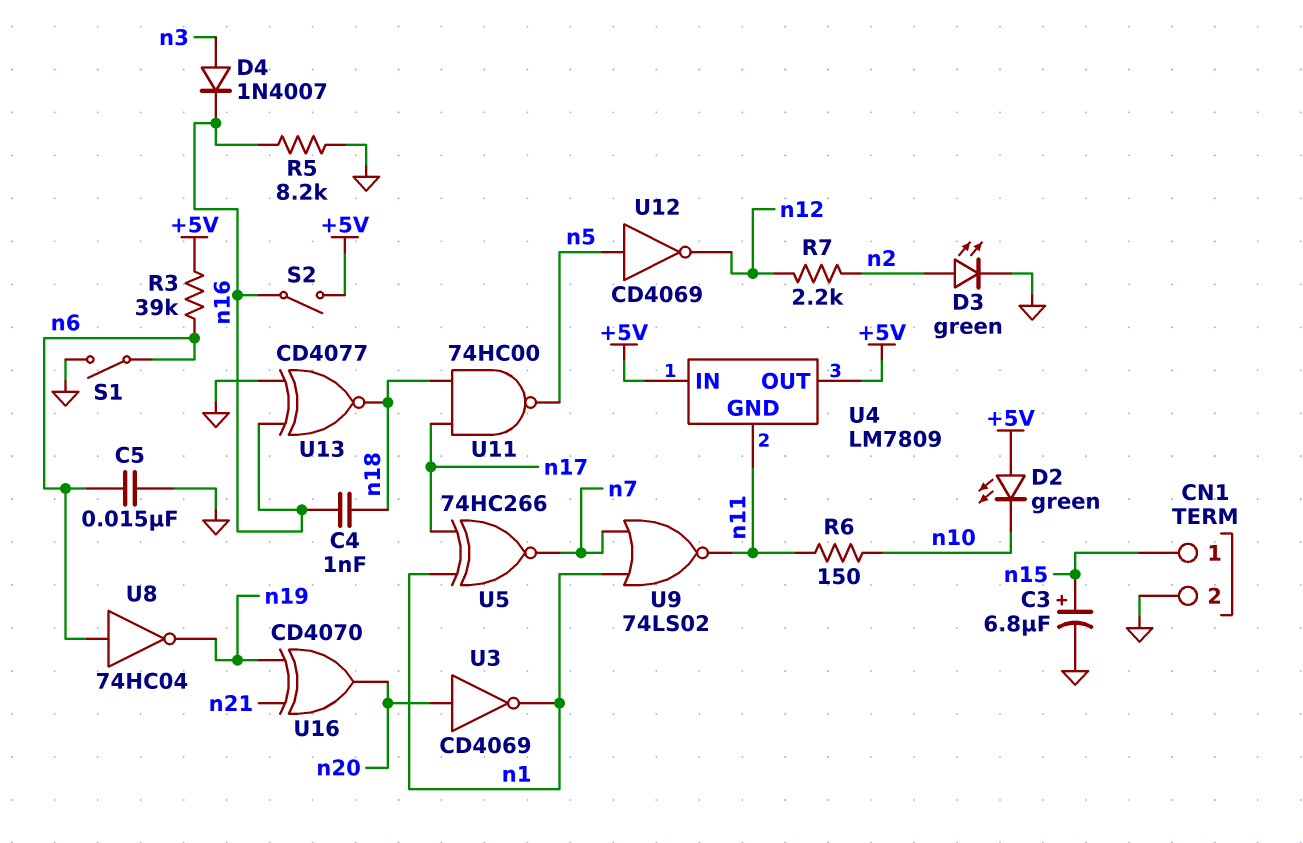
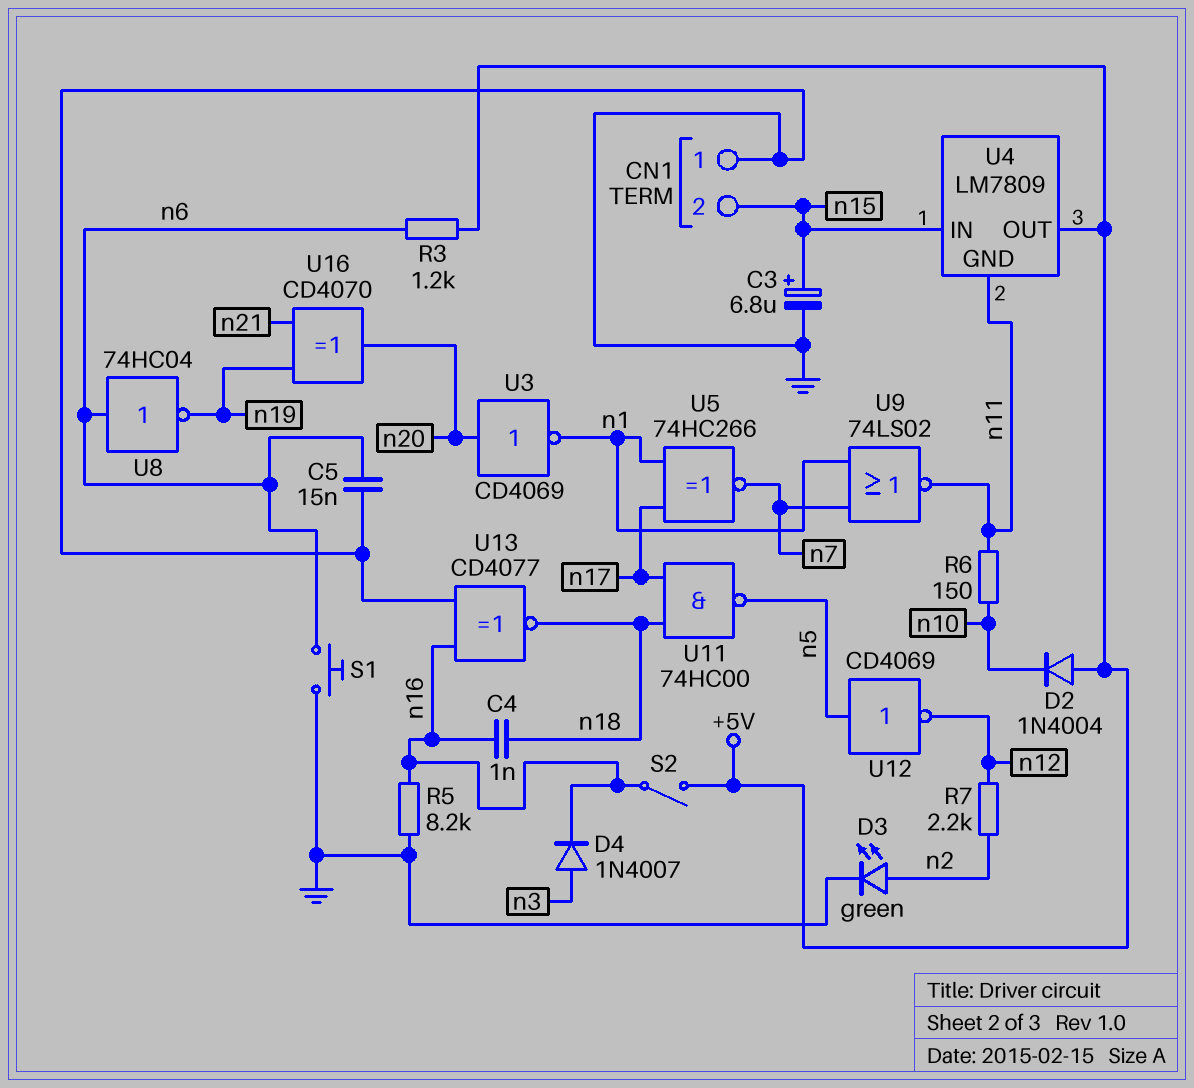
CN1 pin 1: n15 -> GND
CN1 pin 2: GND -> n15
D2: LED green (A +5V, K n10) -> diode 1N4004 (A +5V, K n10)
R3: 39k (+5V, n6) -> 1.2k (+5V, n6)
S1: switch (GND, n6) -> button (GND, n6)
U4 pin IN: +5V -> n15

